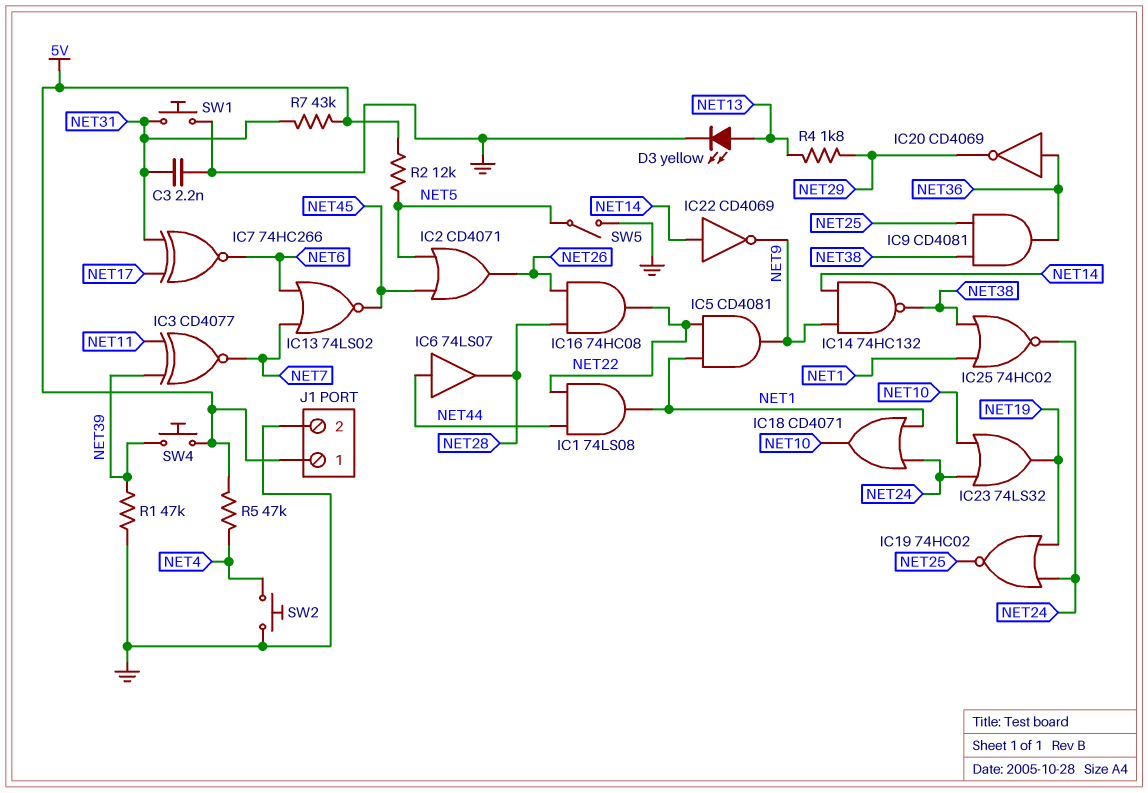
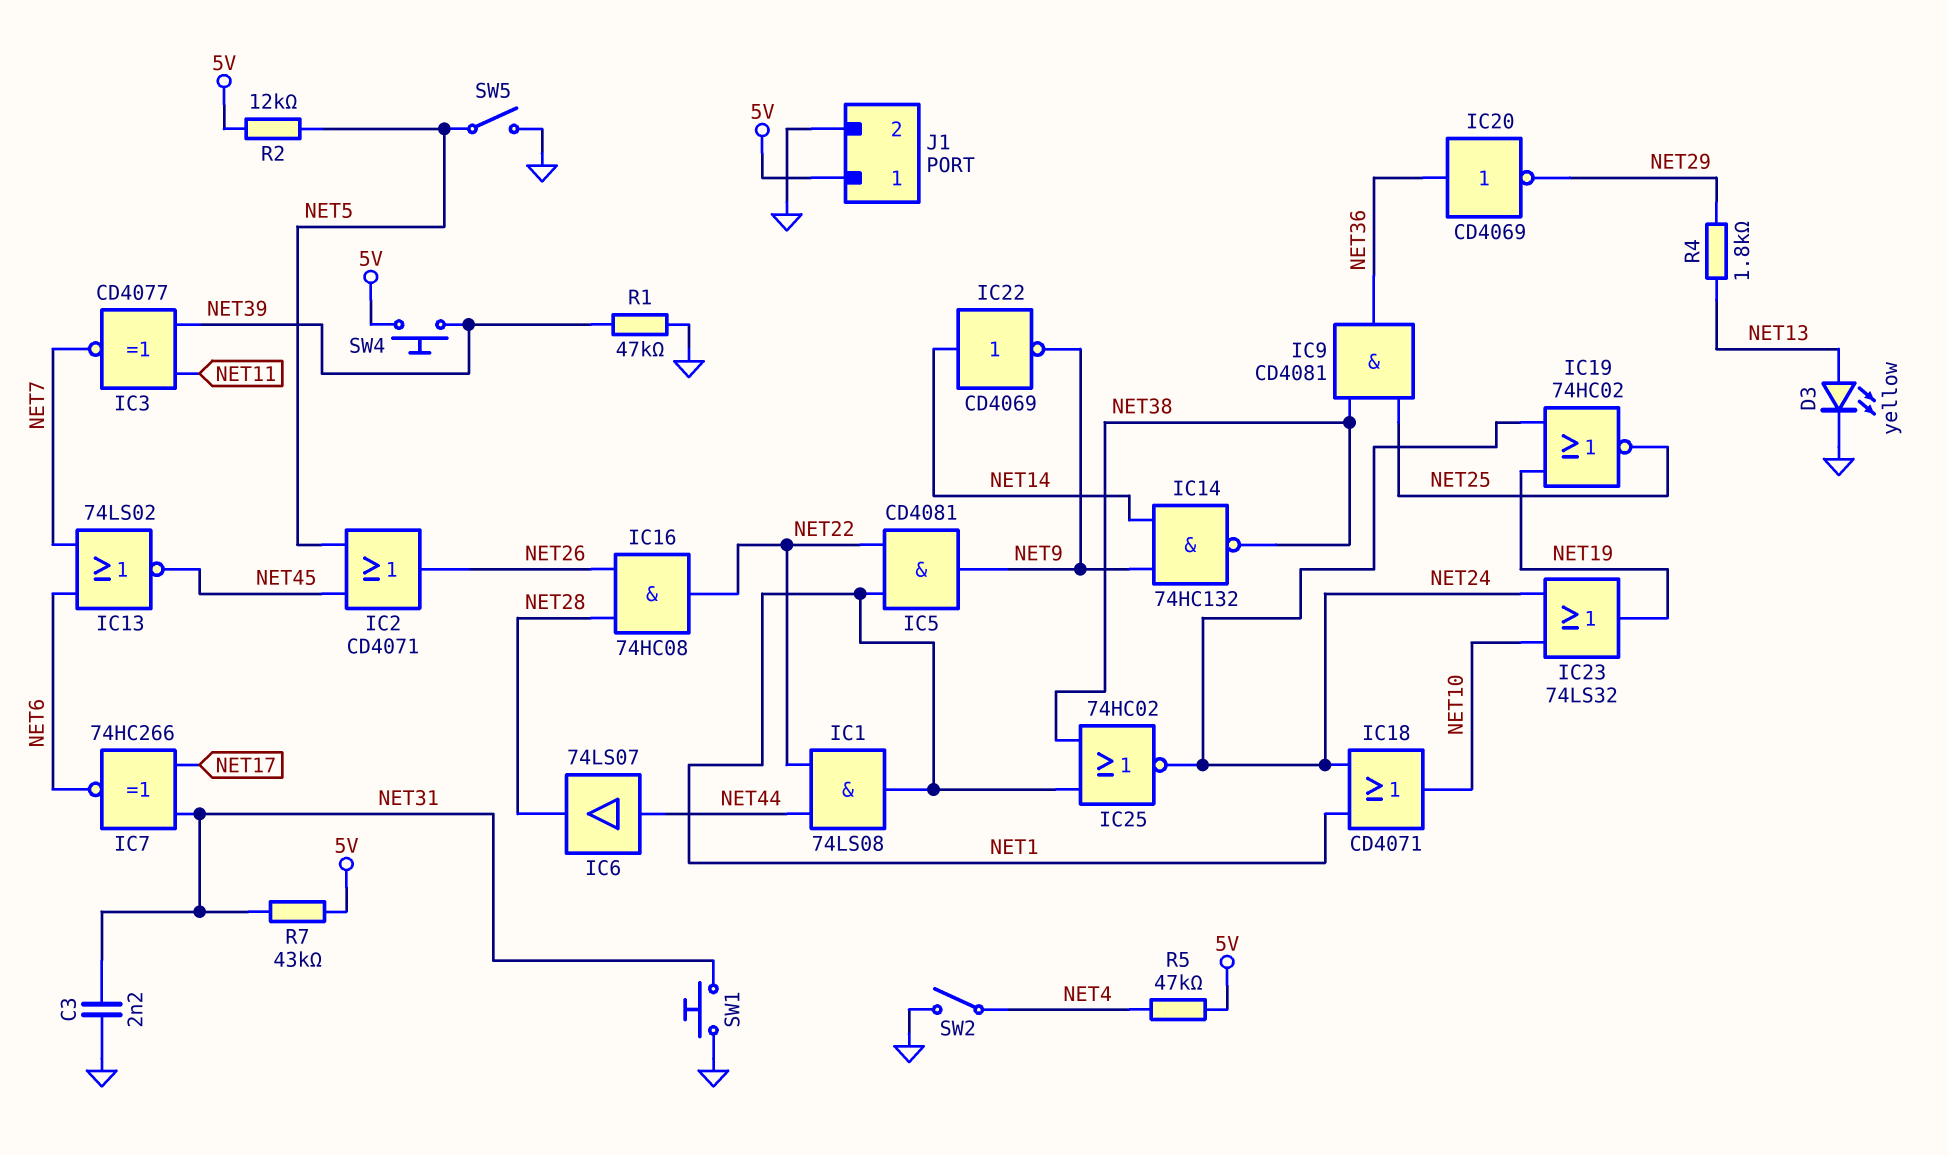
SW2: button (GND, NET4) -> switch (GND, NET4)

